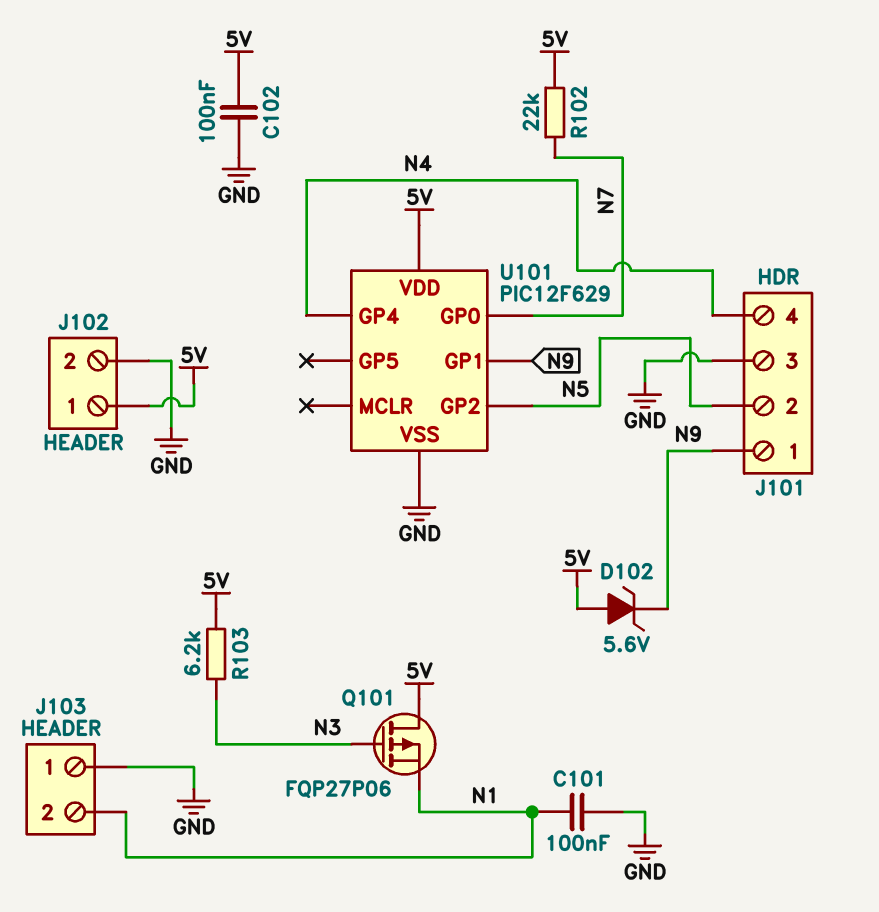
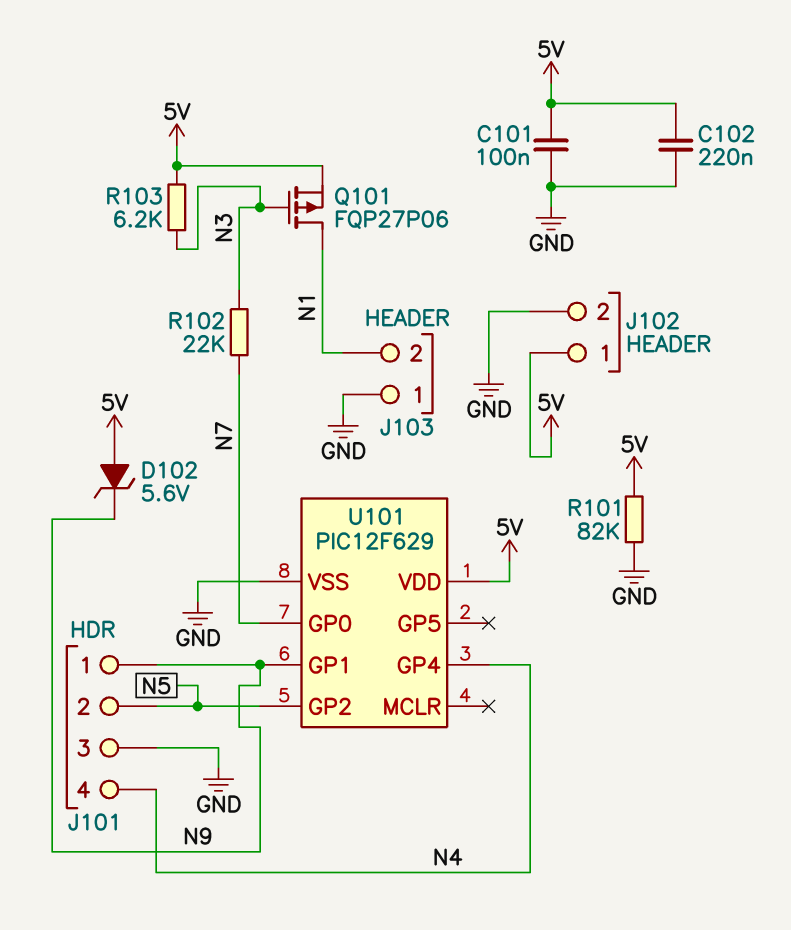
C101: 100nF (GND, N1) -> 100nF (5V, GND)
C102: 100nF (5V, GND) -> 220nF (5V, GND)
Q101: PMOS FQP27P06 (G N3, D 5V, S N1) -> PMOS FQP27P06 (G N3, D N1, S 5V)
R101: none -> 82k (5V, GND)
R102: 22k (5V, N7) -> 22k (N3, N7)

